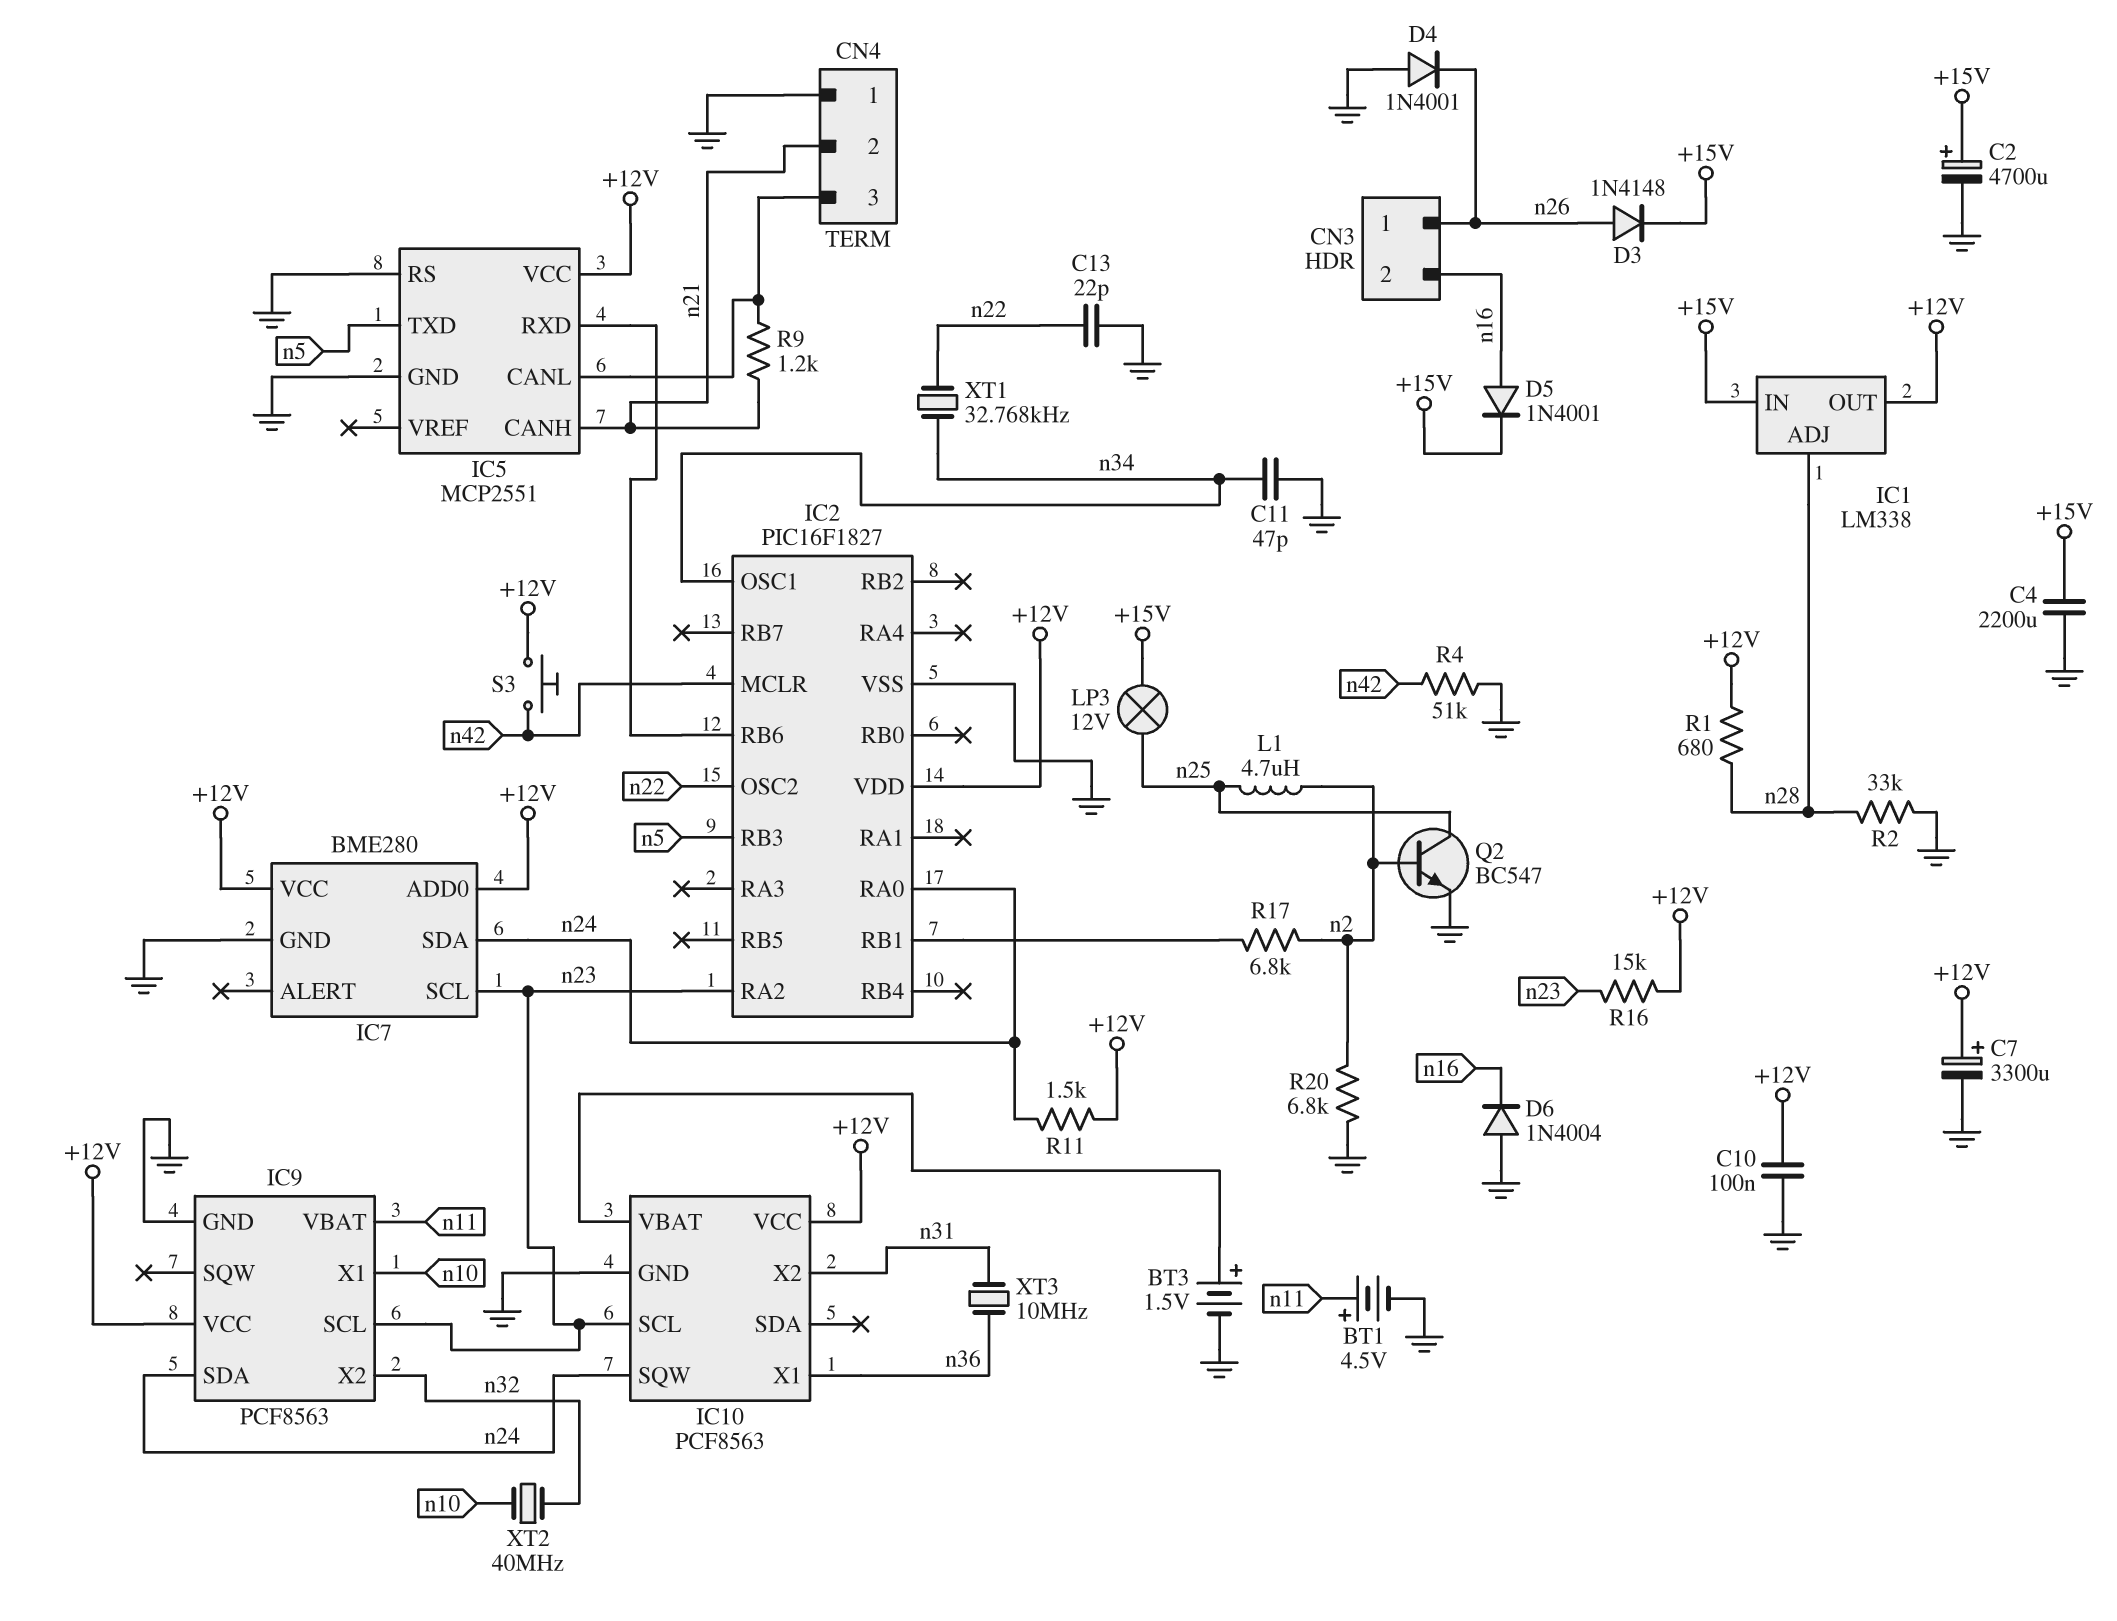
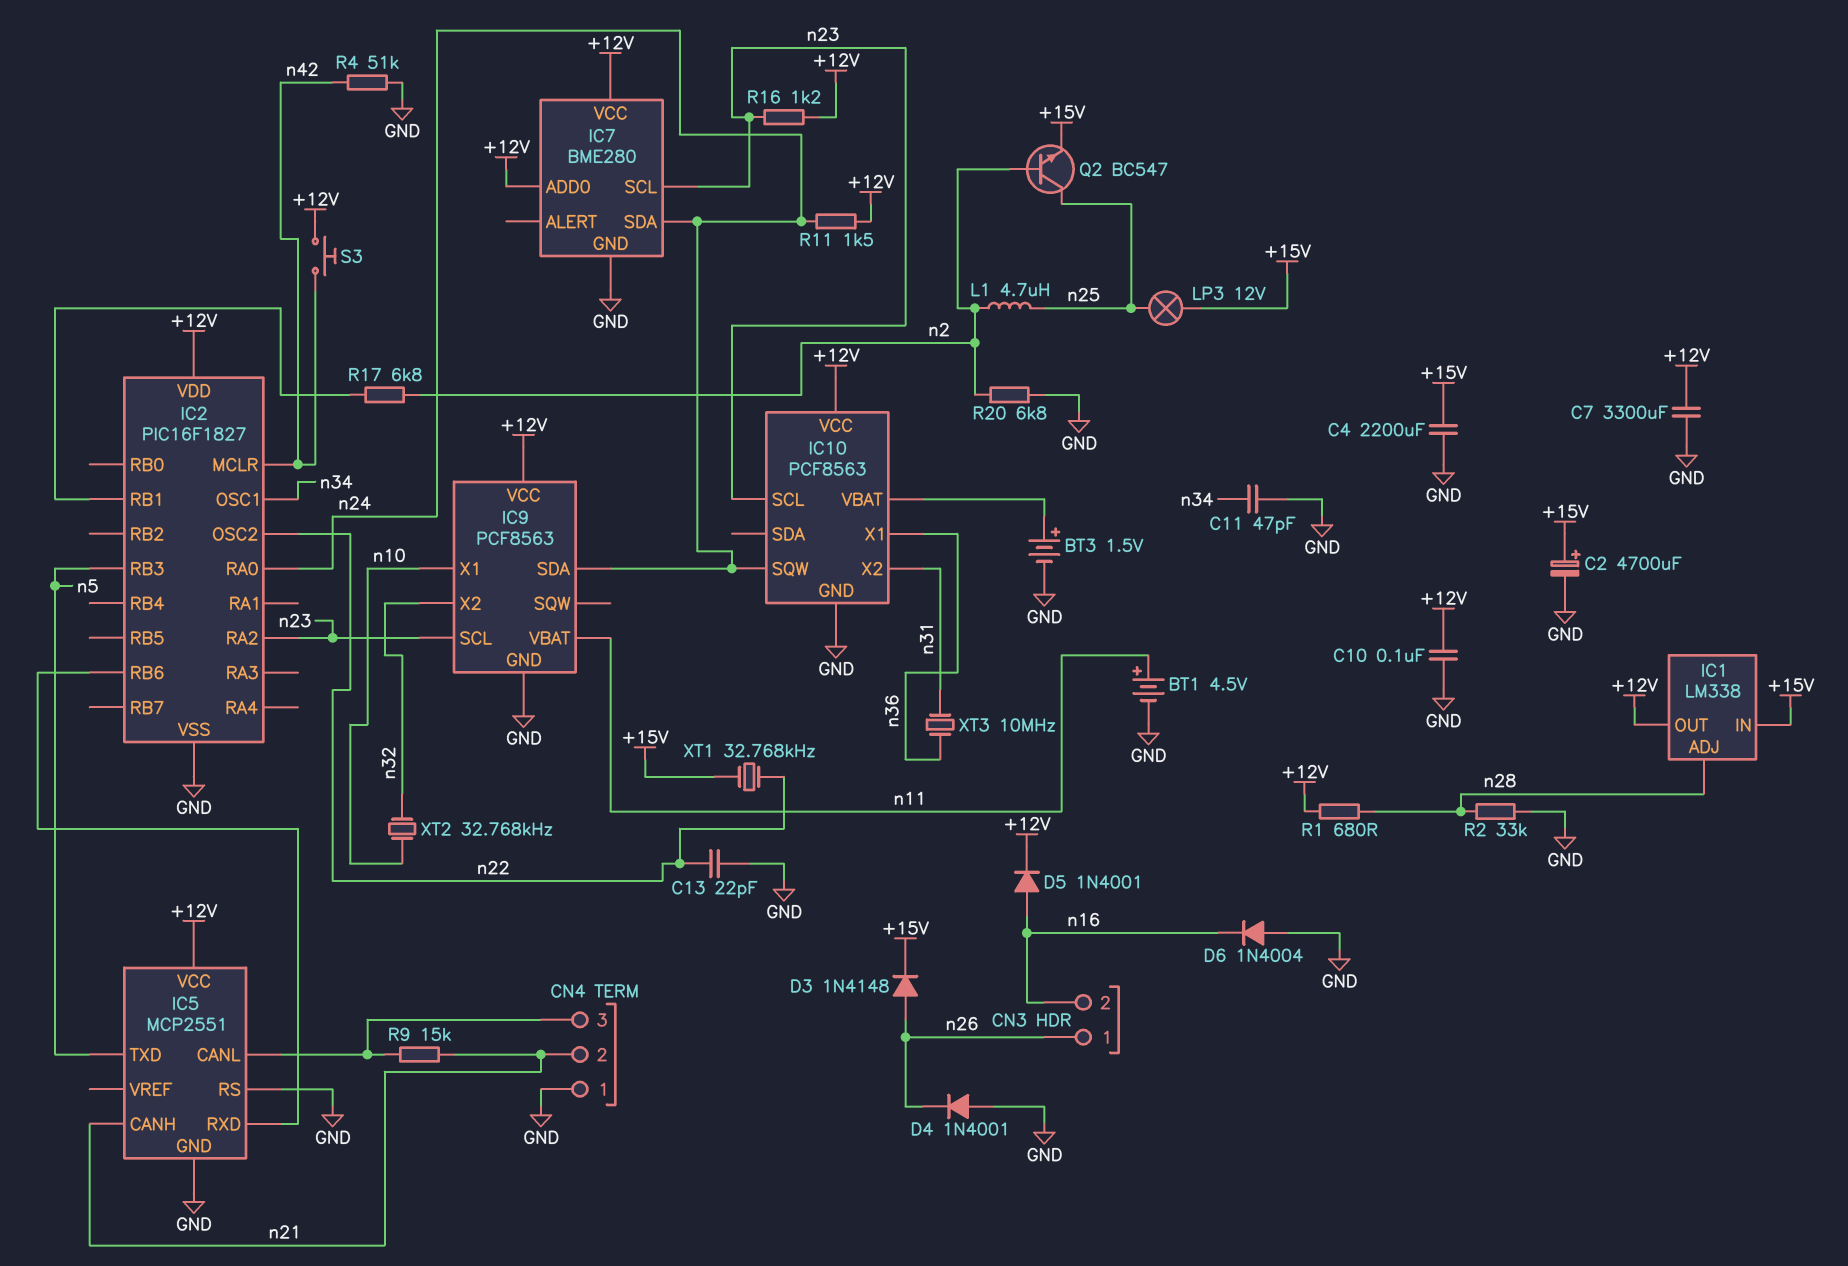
C7: 3300uF (plus +12V, minus GND) -> 3300uF (+12V, GND)
D5: diode 1N4001 (A n16, K +15V) -> diode 1N4001 (A n16, K +12V)
Q2: NPN BC547 (B n2, C n25, E GND) -> NPN BC547 (B n2, C n25, E +15V)
R9: 1.2k (CN4/3, n21) -> 15k (CN4/3, n21)
R16: 15k (+12V, n23) -> 1.2k (+12V, n23)
XT1: 32.768kHz (n22, n34) -> 32.768kHz (+15V, n22)
XT2: 40MHz (n10, n32) -> 32.768kHz (n10, n32)

